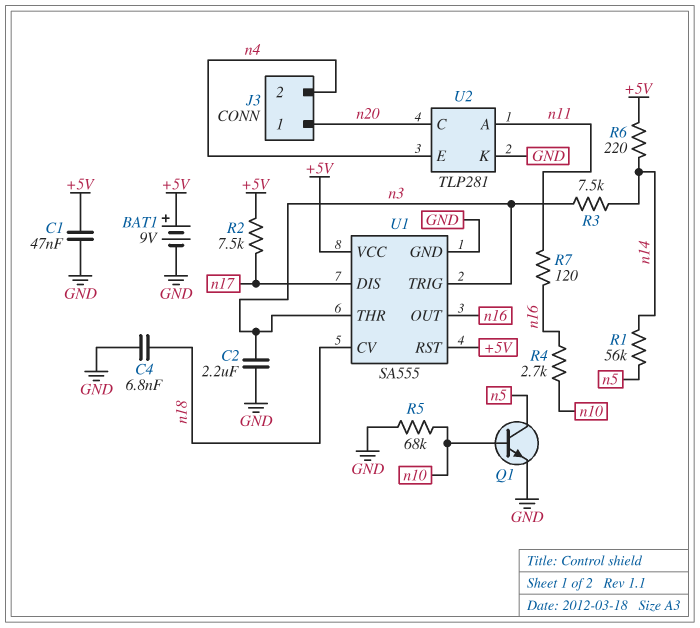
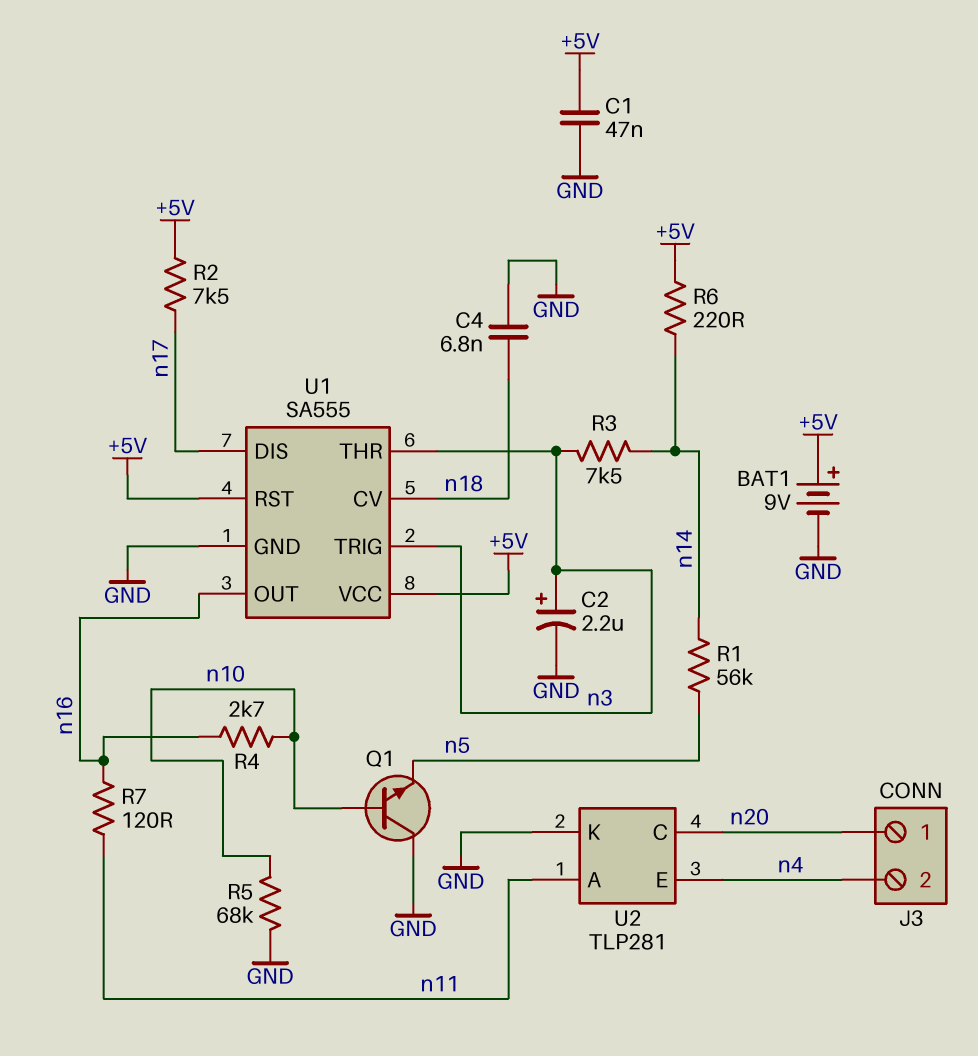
C2: 2.2uF (GND, n3) -> 2.2uF (plus n3, minus GND)
Q1: NPN (B n10, C n5, E GND) -> NPN (B n10, C GND, E n5)

